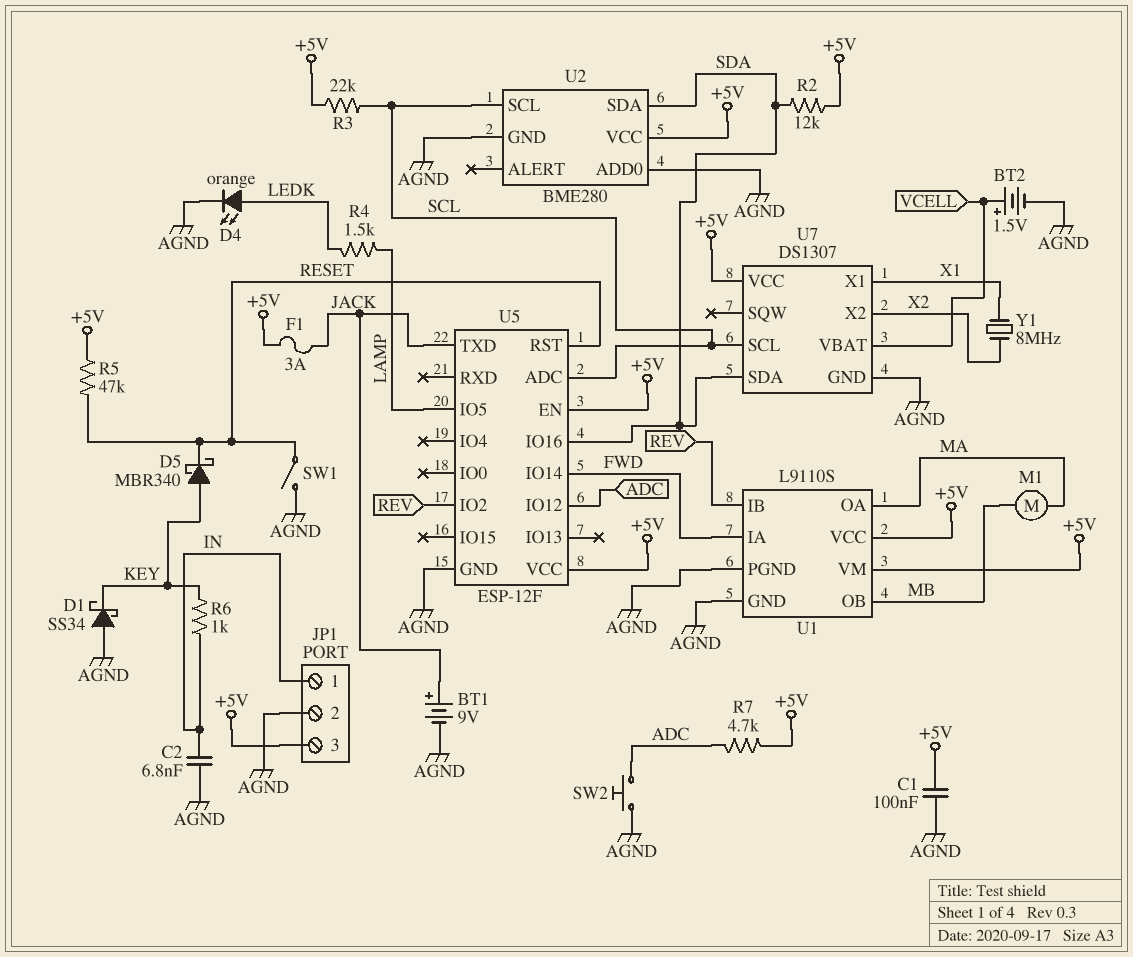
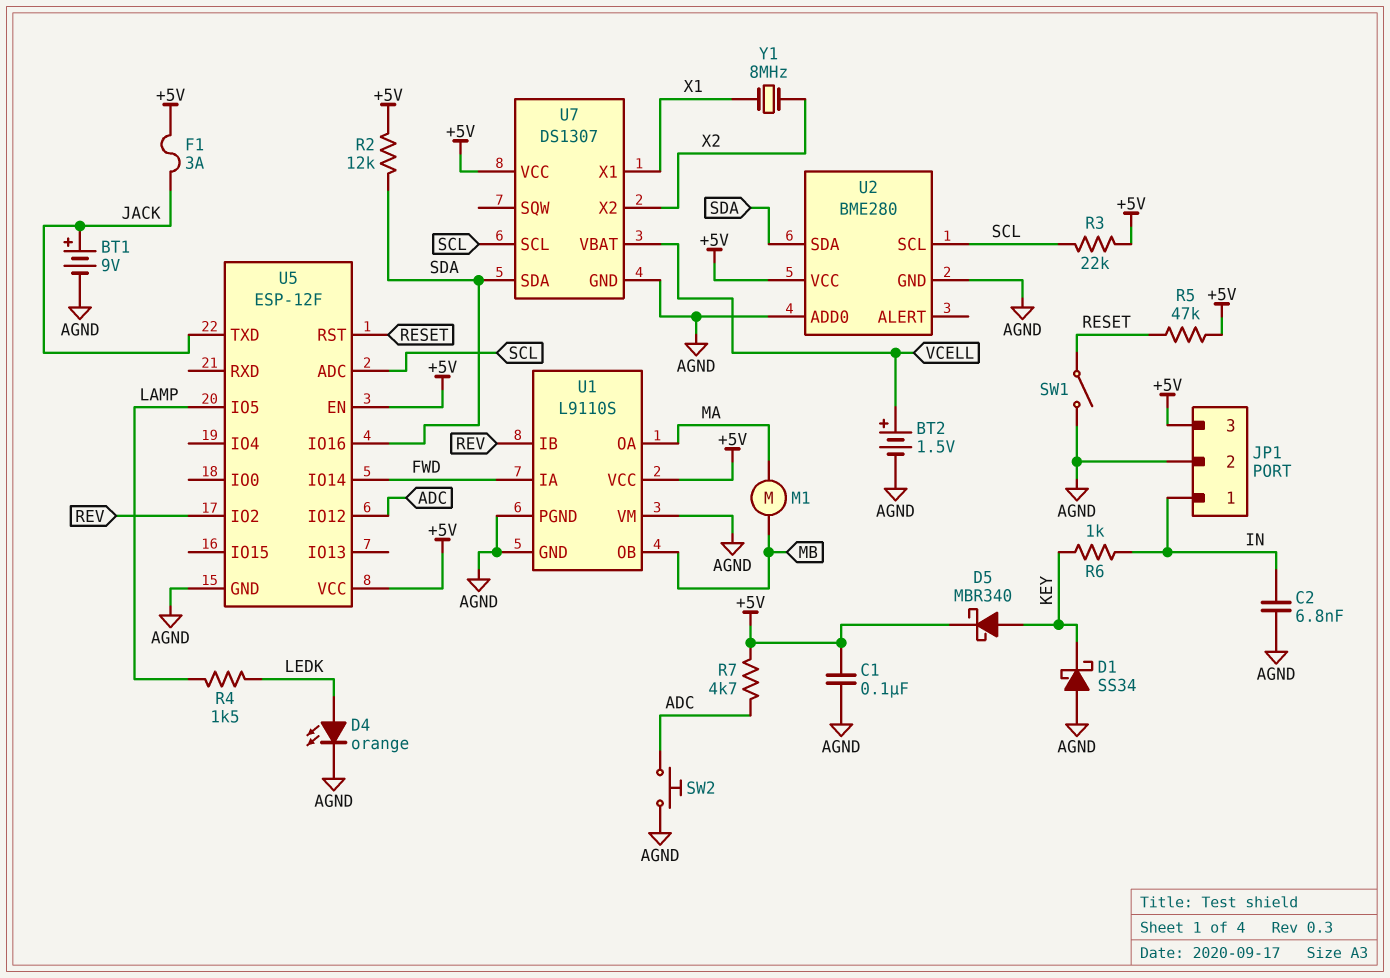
D5: schottky MBR340 (A KEY, K RESET) -> schottky MBR340 (A KEY, K +5V)
U1 pin VM: +5V -> AGND

